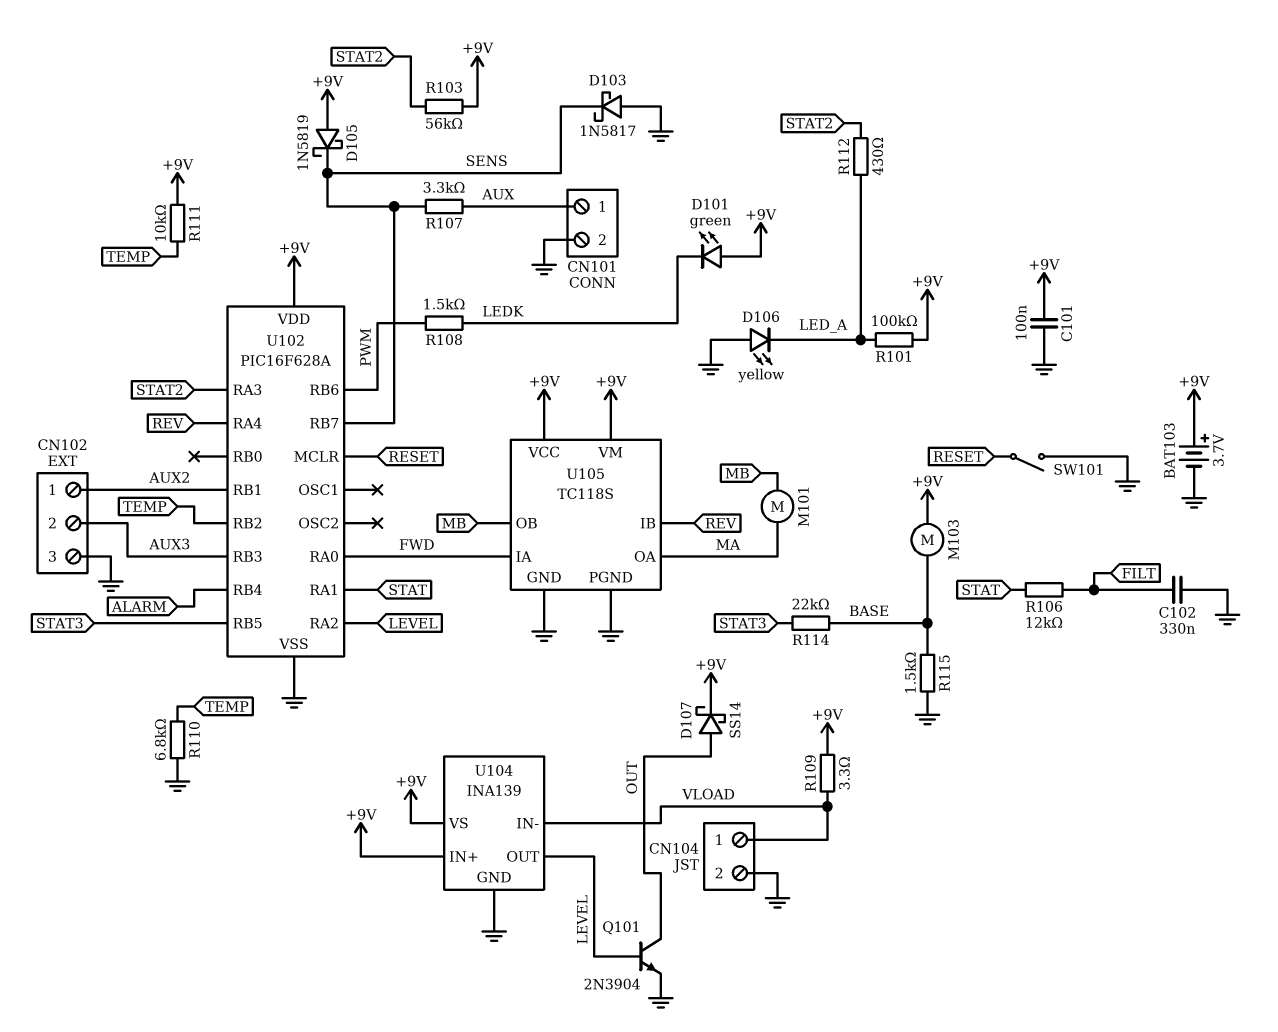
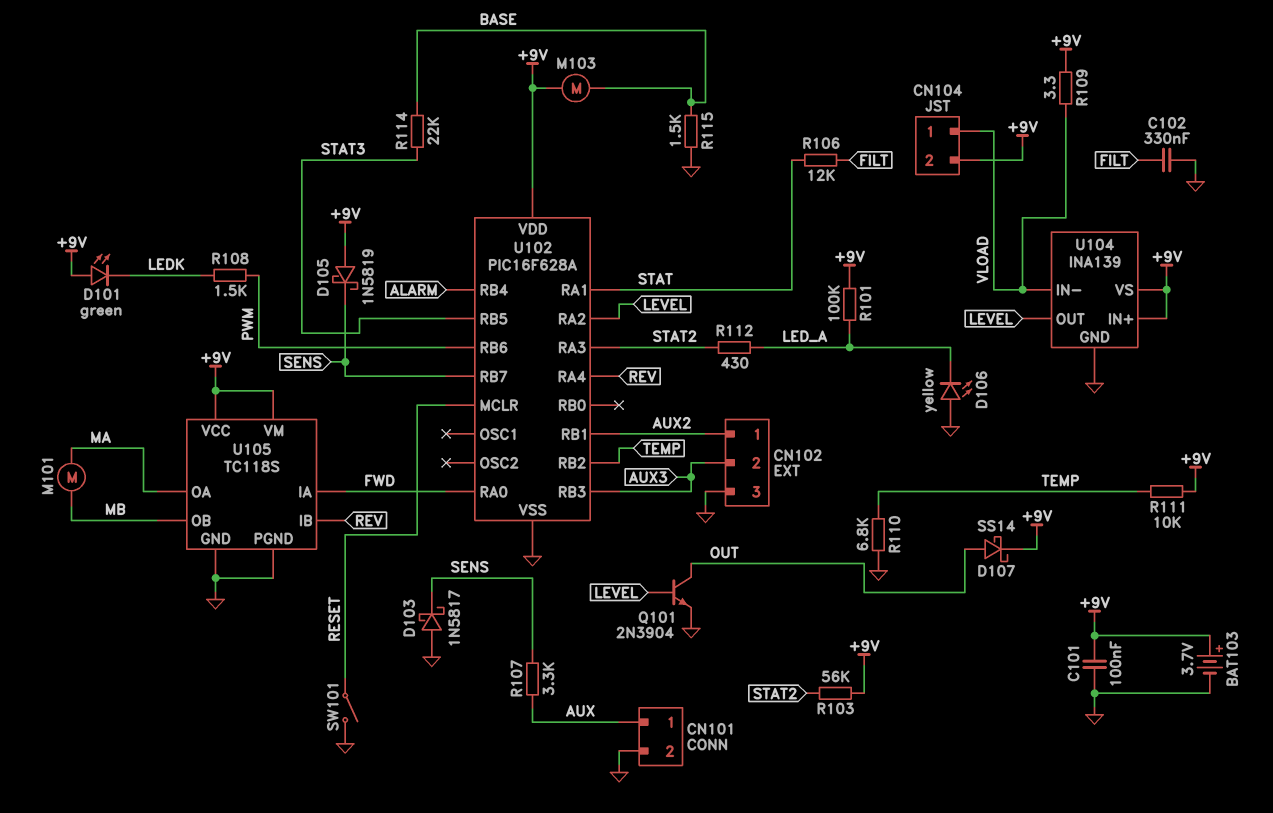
CN104 pin 2: GND -> +9V

